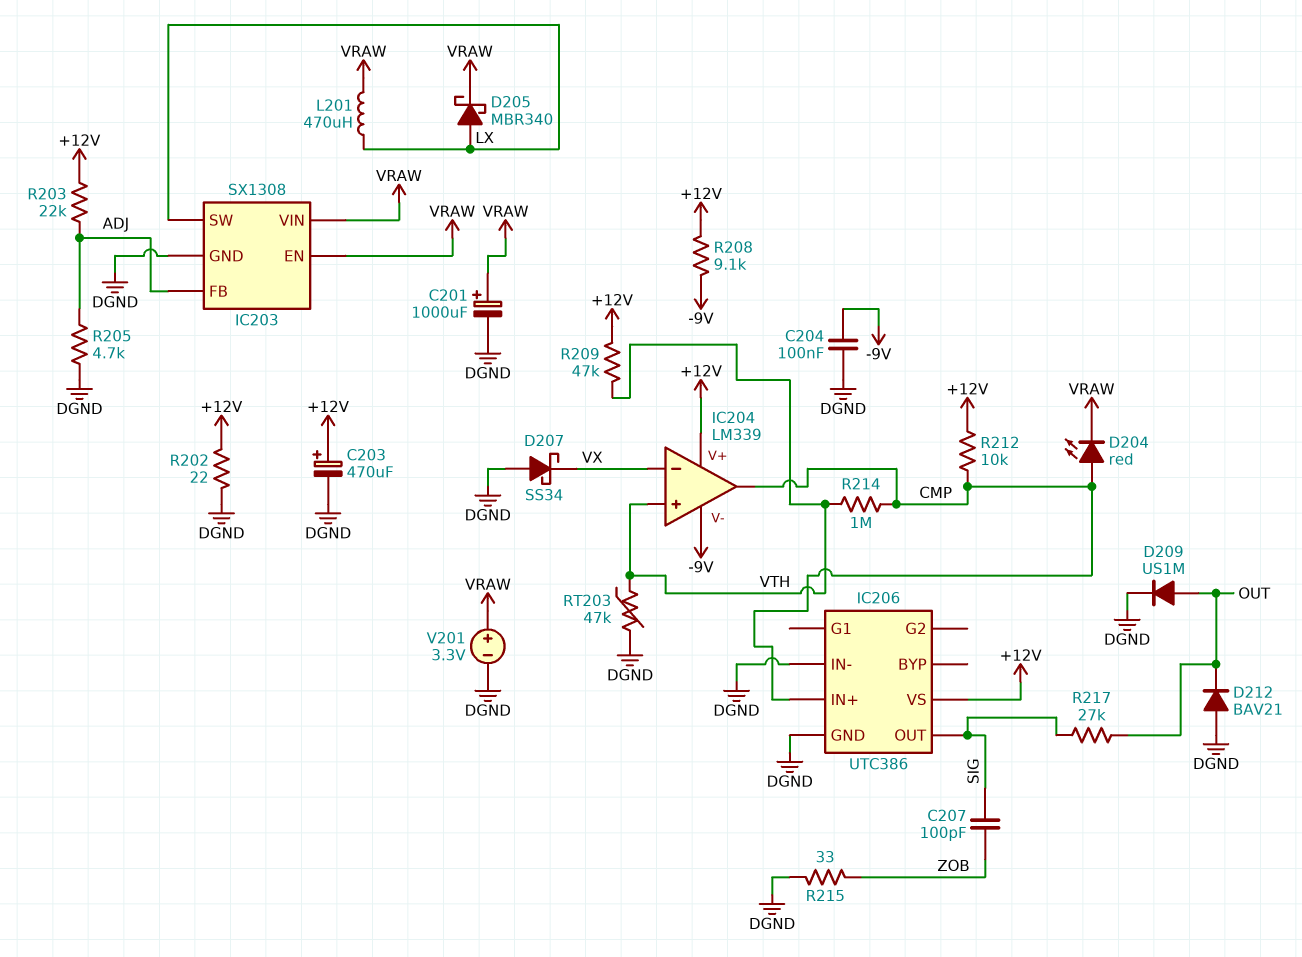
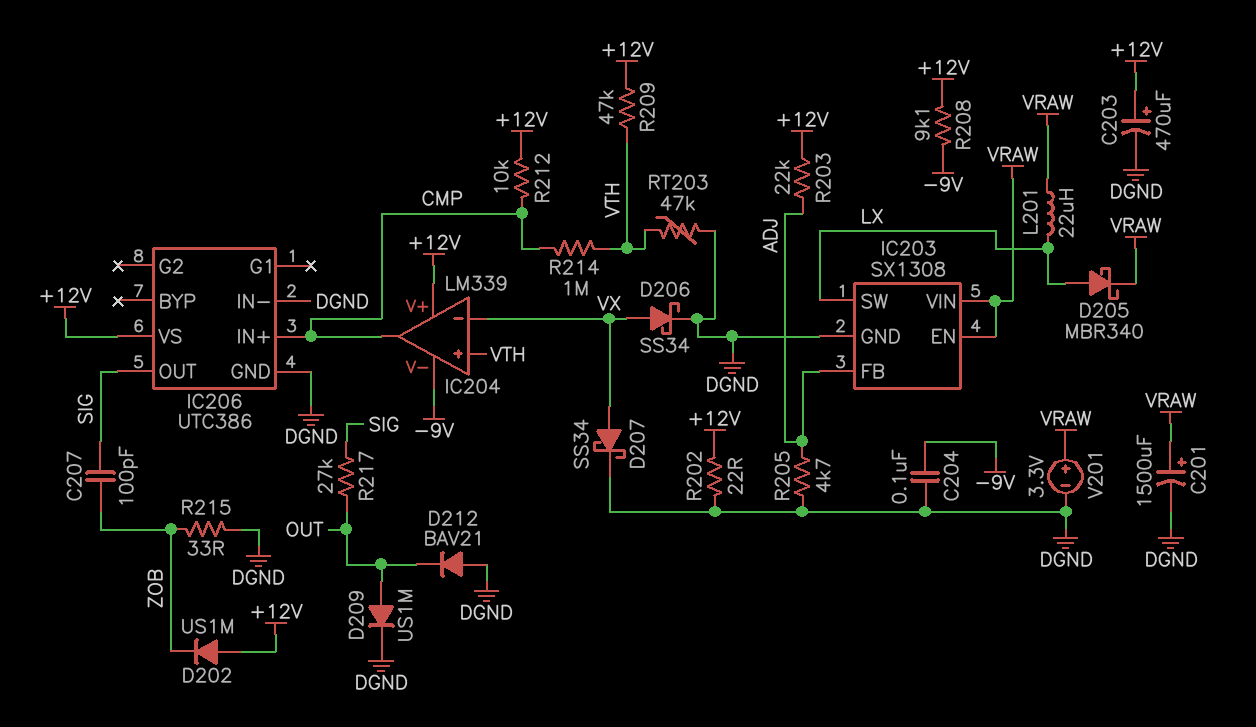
C201: 1000uF (plus VRAW, minus DGND) -> 1500uF (plus VRAW, minus DGND)
D202: none -> diode US1M (A +12V, K ZOB)
D204: LED red (A CMP, K VRAW) -> none
D206: none -> schottky SS34 (A VX, K DGND)
D207: schottky SS34 (A DGND, K VX) -> schottky SS34 (A VX, K DGND)
L201: 470uH (LX, VRAW) -> 22uH (LX, VRAW)

